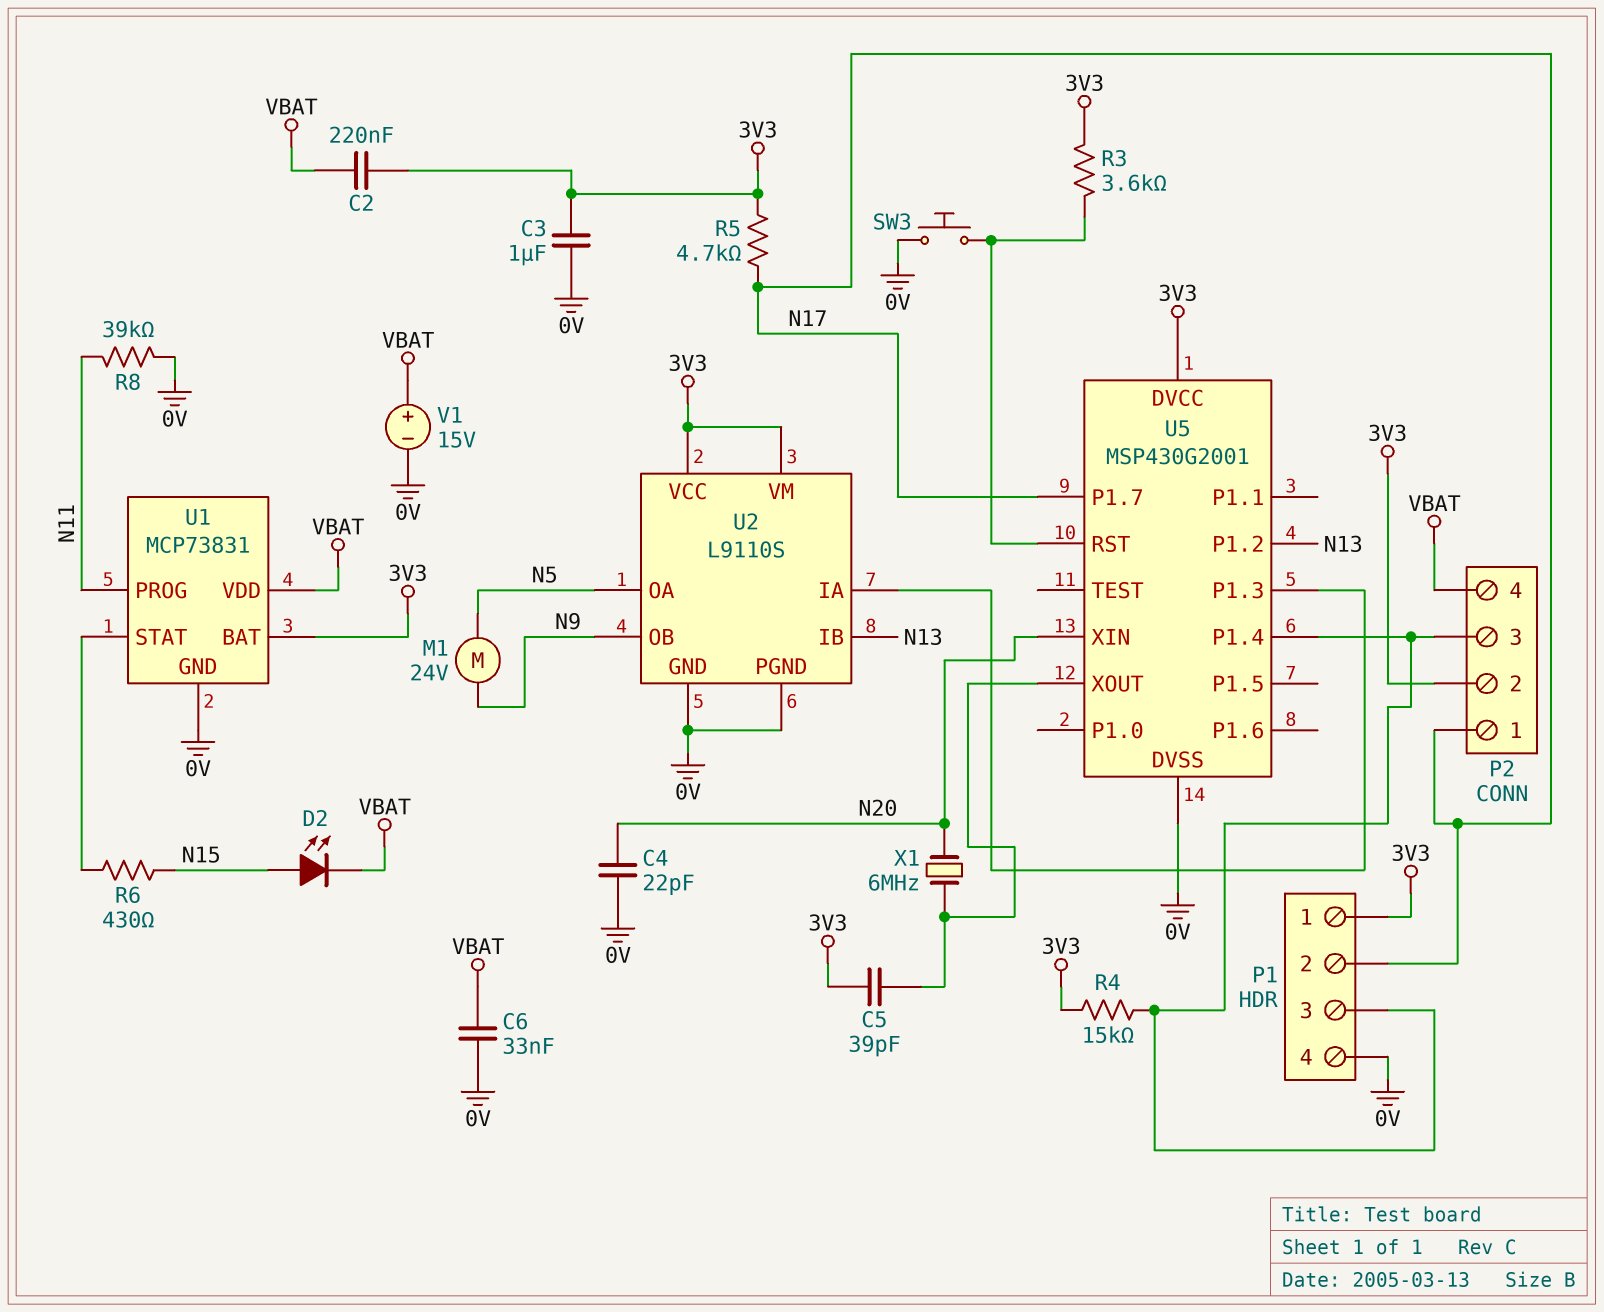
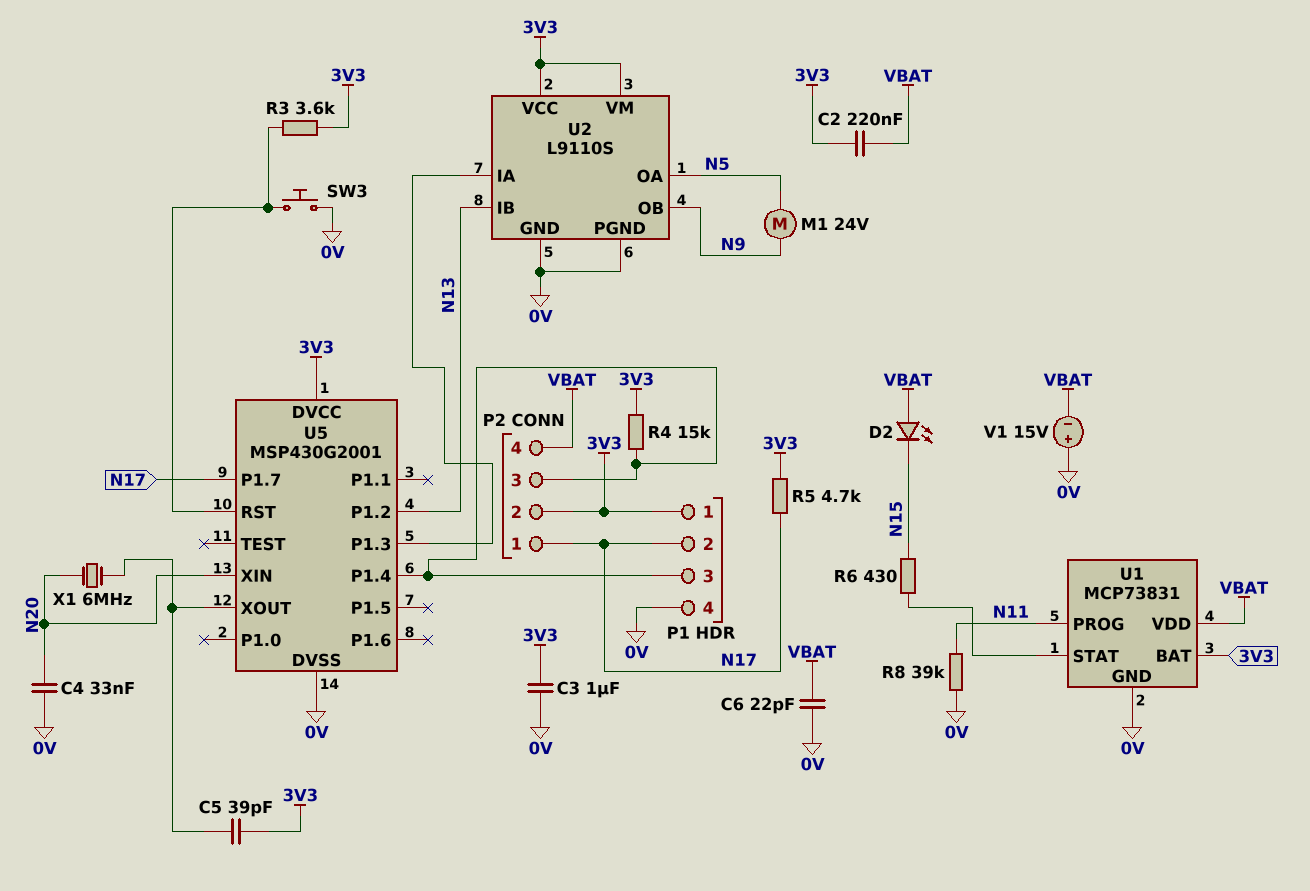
C4: 22pF (0V, N20) -> 33nF (0V, N20)
C6: 33nF (0V, VBAT) -> 22pF (0V, VBAT)
D2: LED (A N15, K VBAT) -> LED (A VBAT, K N15)
V1: 15V (plus VBAT, minus 0V) -> 15V (plus 0V, minus VBAT)

